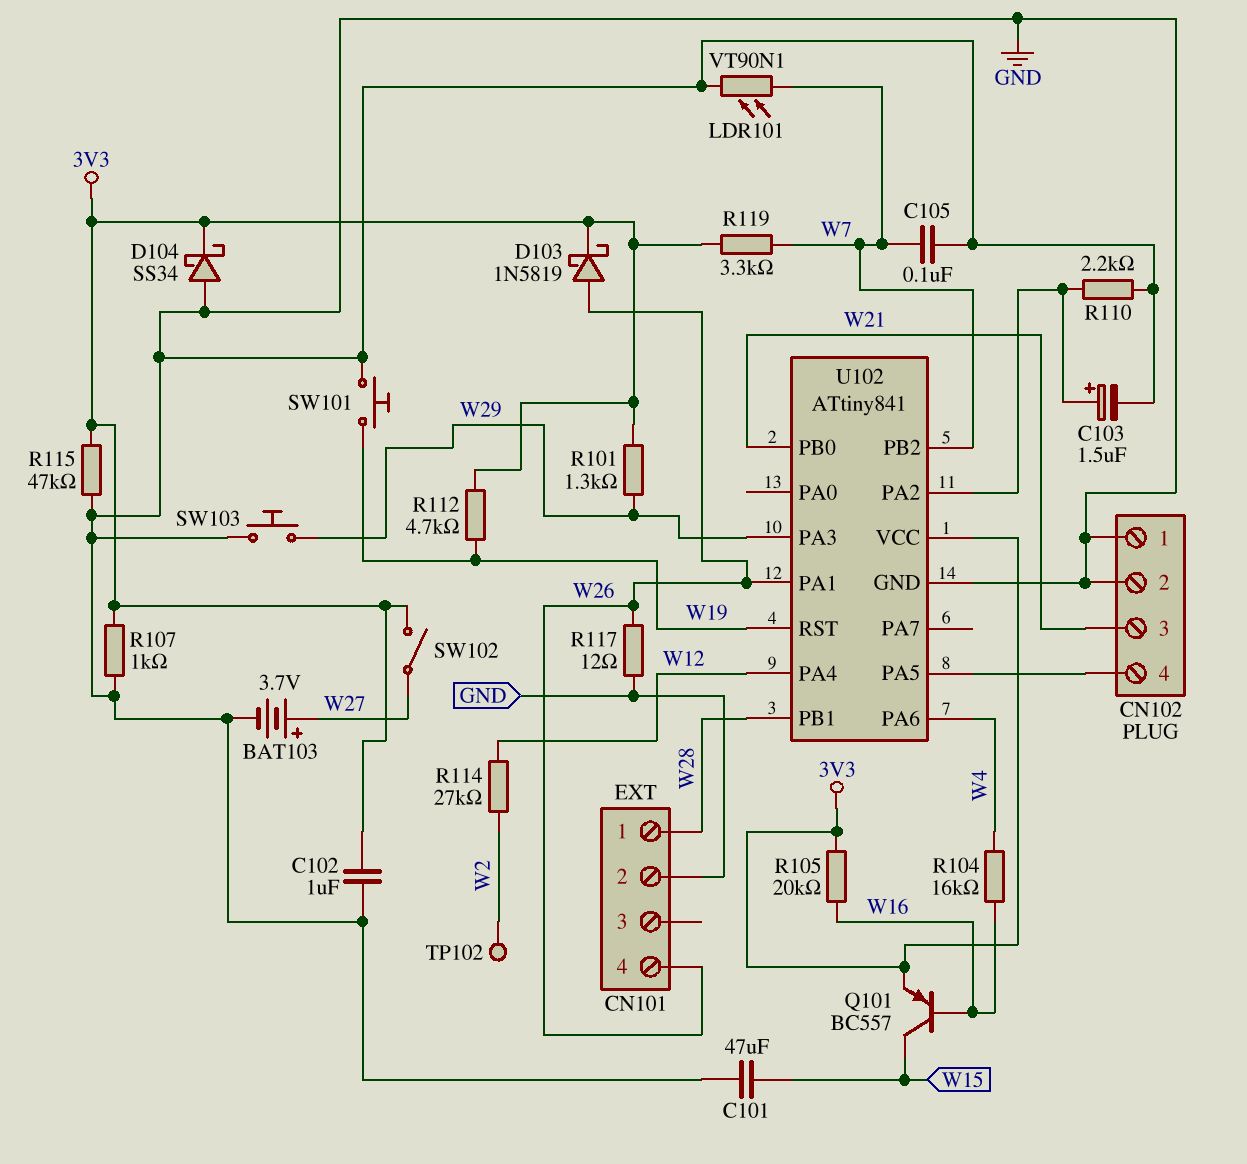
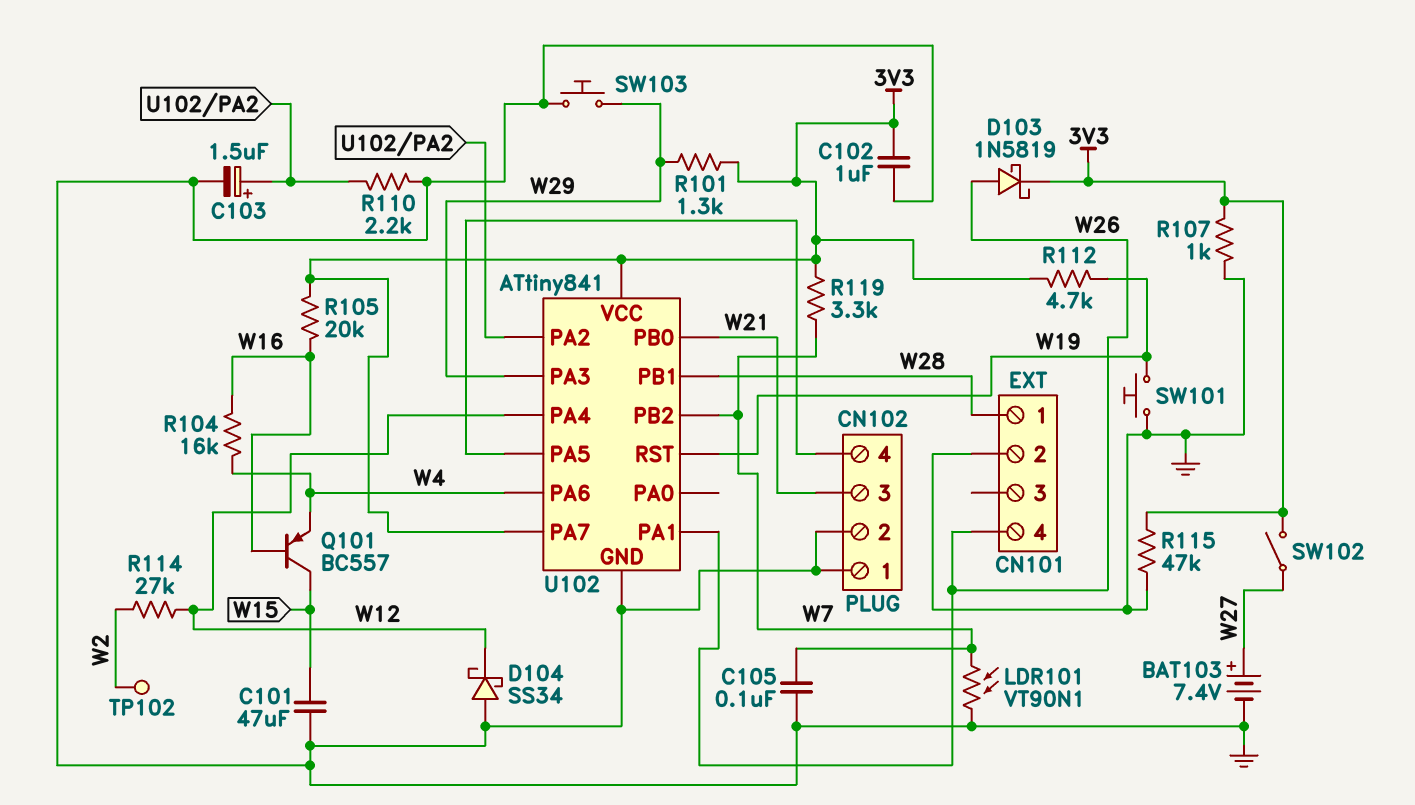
BAT103: 3.7V (plus W27, minus GND) -> 7.4V (plus W27, minus GND)
D104: schottky SS34 (A GND, K 3V3) -> schottky SS34 (A GND, K W12)
Q101: PNP BC557 (B W16, C W15, E 3V3) -> PNP BC557 (B W16, C W15, E W4)
R117: 12 (GND, W26) -> none
U102 pin PA7: none -> 3V3

